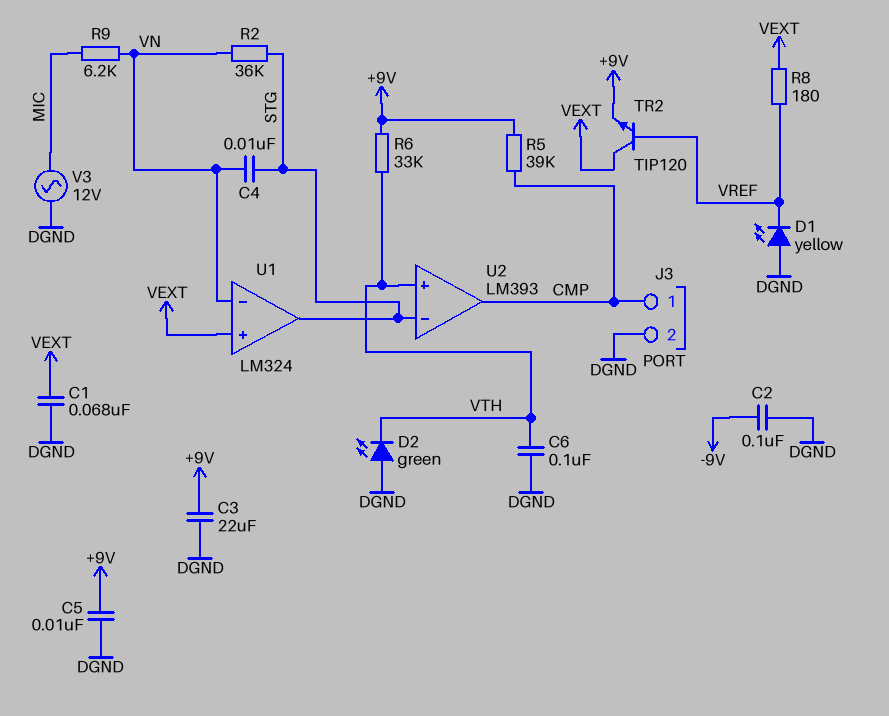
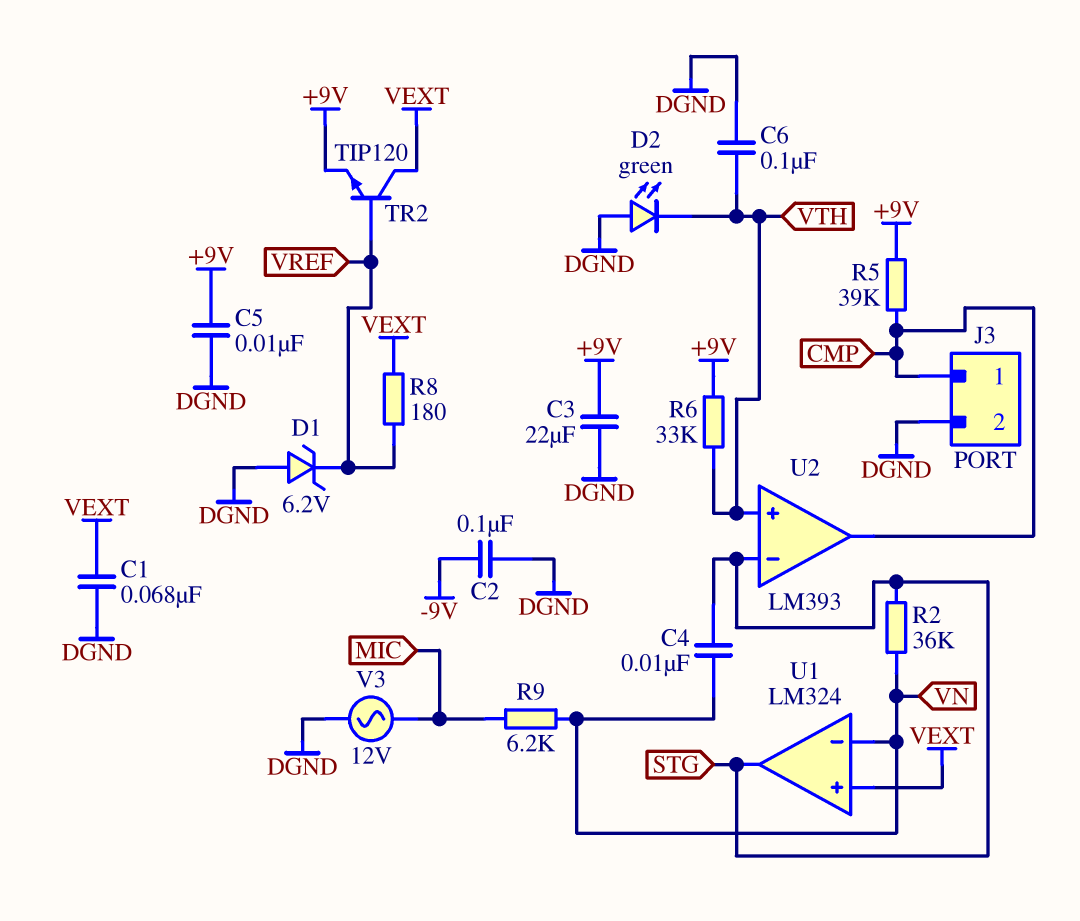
D1: LED yellow (A DGND, K VREF) -> zener 6.2V (A DGND, K VREF)

